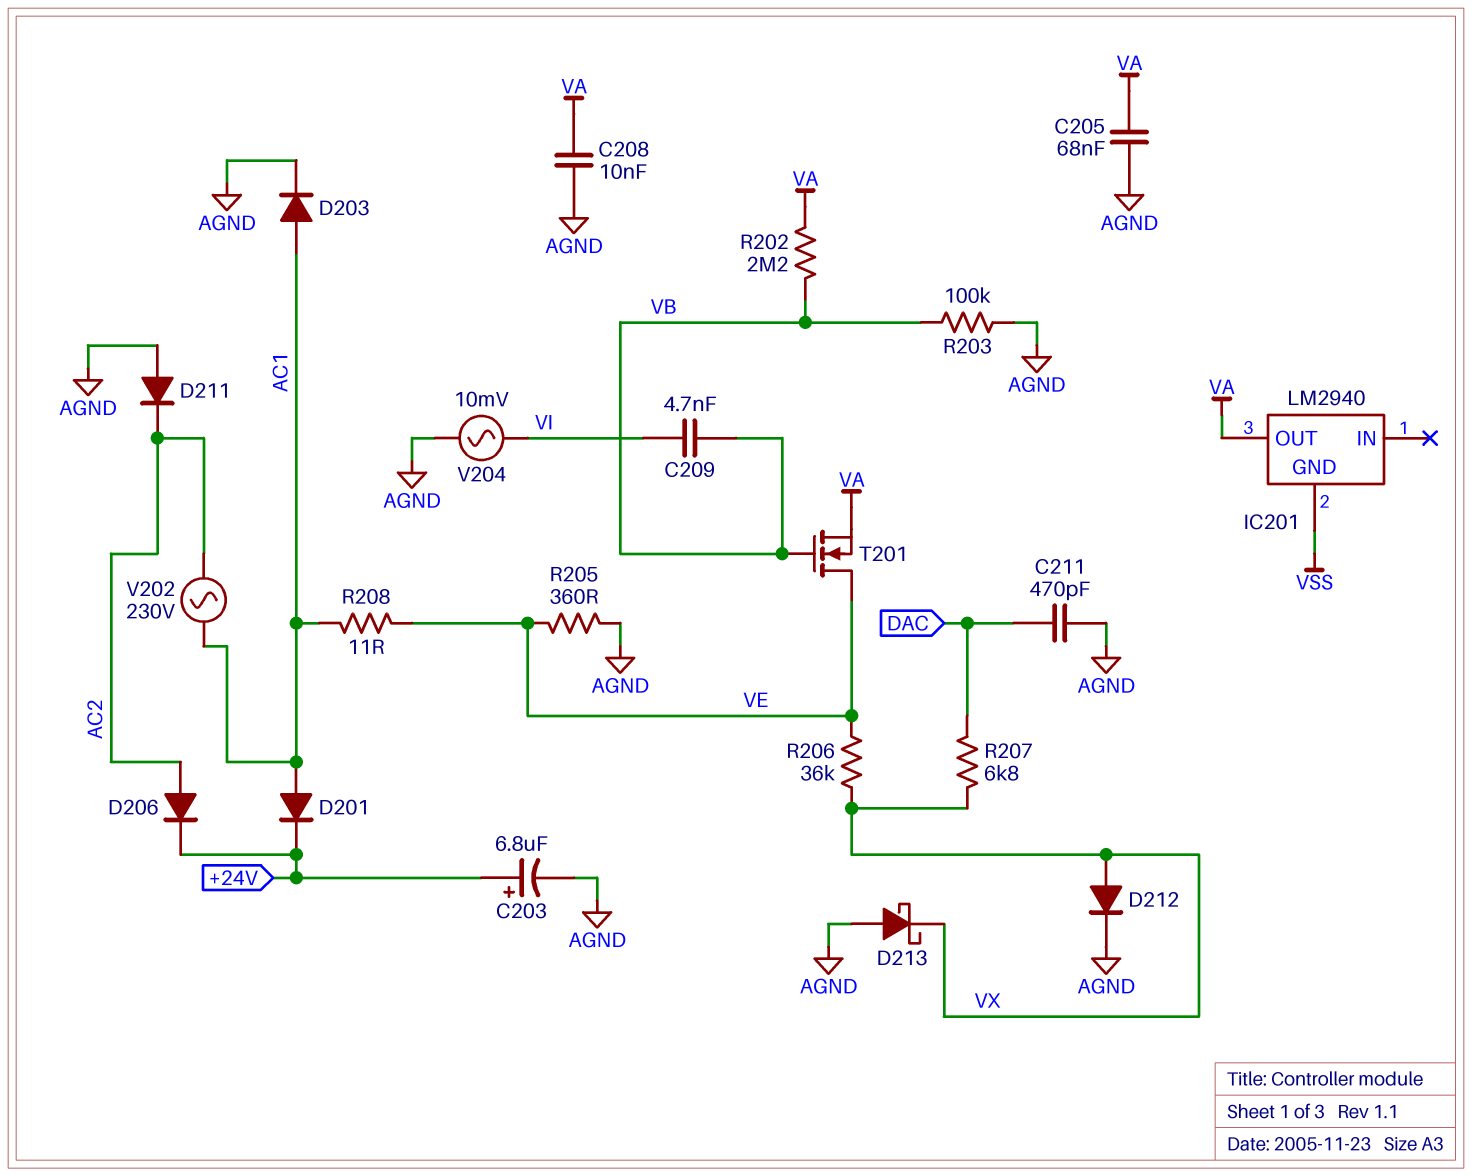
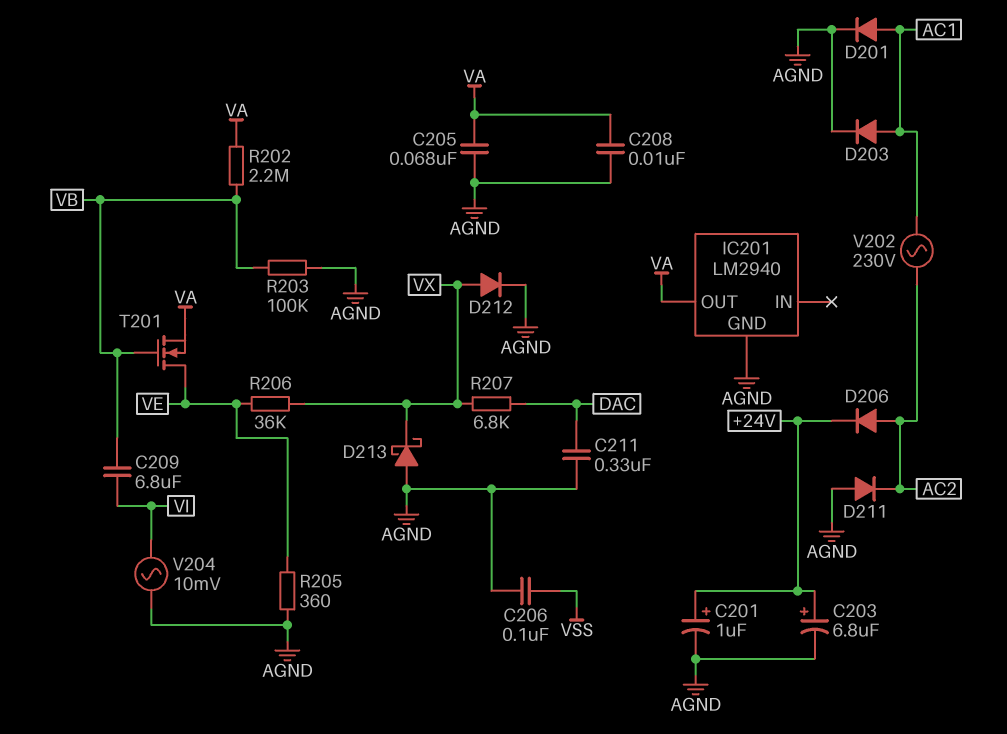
C201: none -> 1uF (plus +24V, minus AGND)
C206: none -> 100nF (AGND, VSS)
C209: 4.7nF (VB, VI) -> 6.8uF (VB, VI)
C211: 470pF (AGND, DAC) -> 330nF (AGND, DAC)
D201: diode (A AC1, K +24V) -> diode (A AC1, K AGND)
IC201 pin GND: VSS -> AGND
R208: 11 (AC1, VE) -> none

